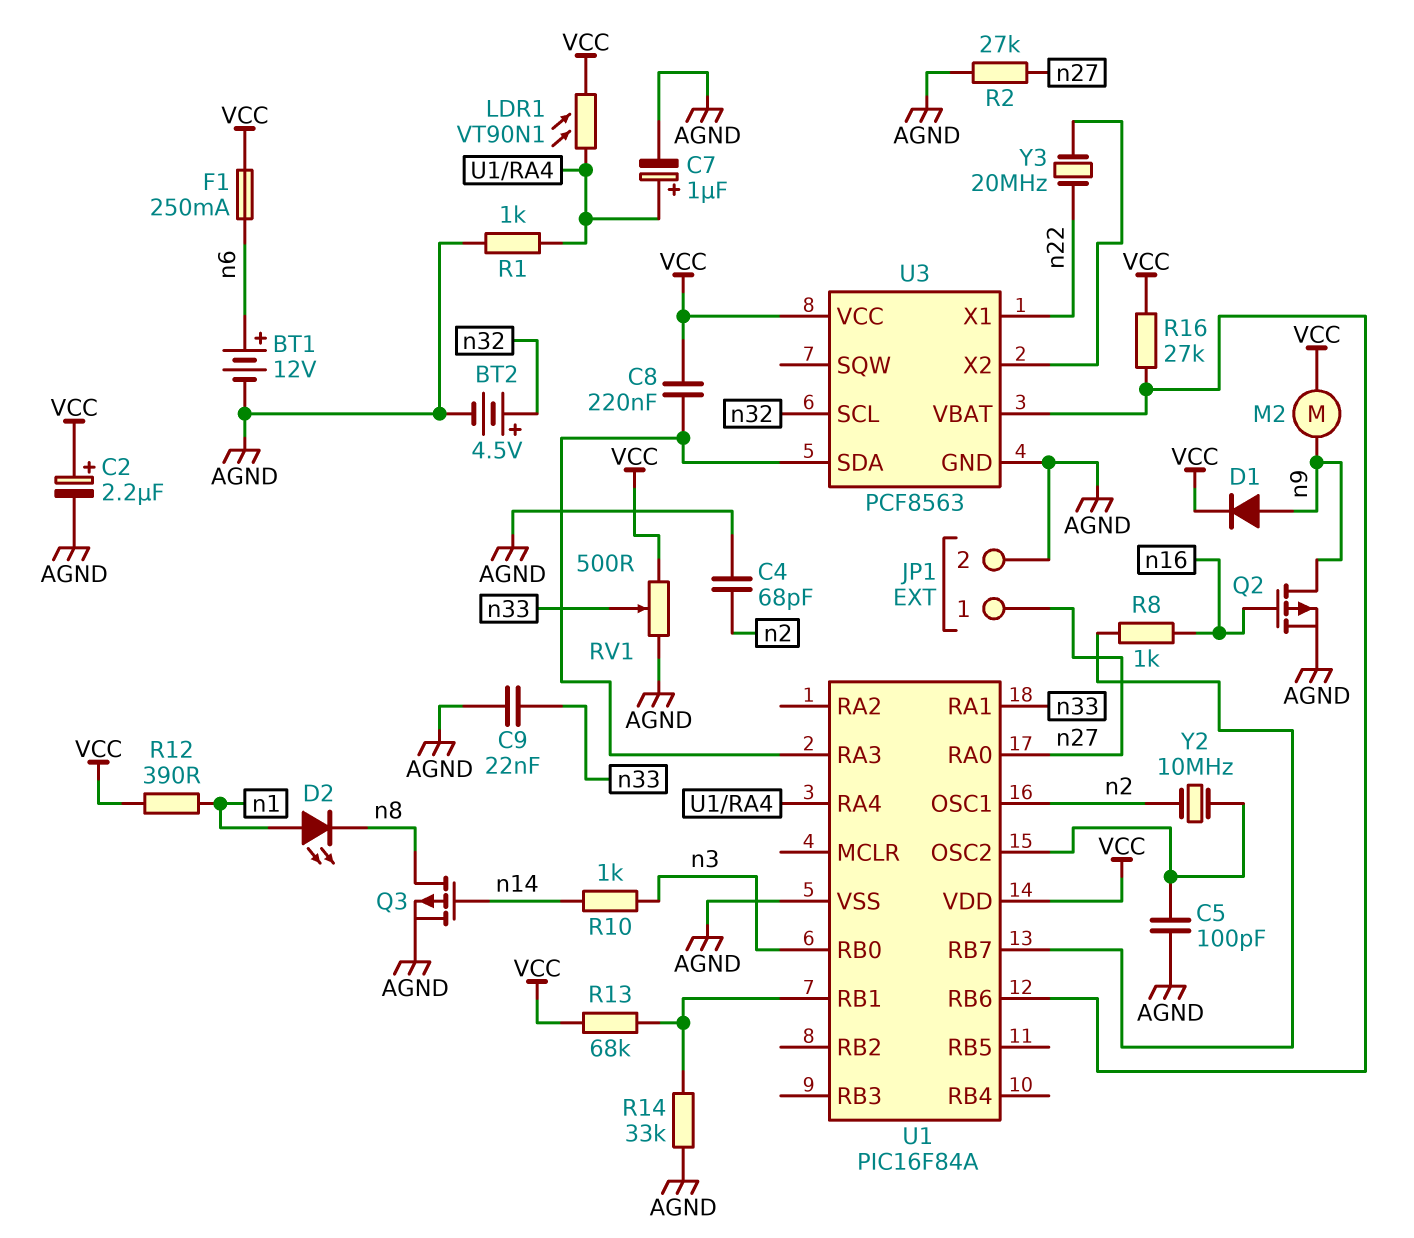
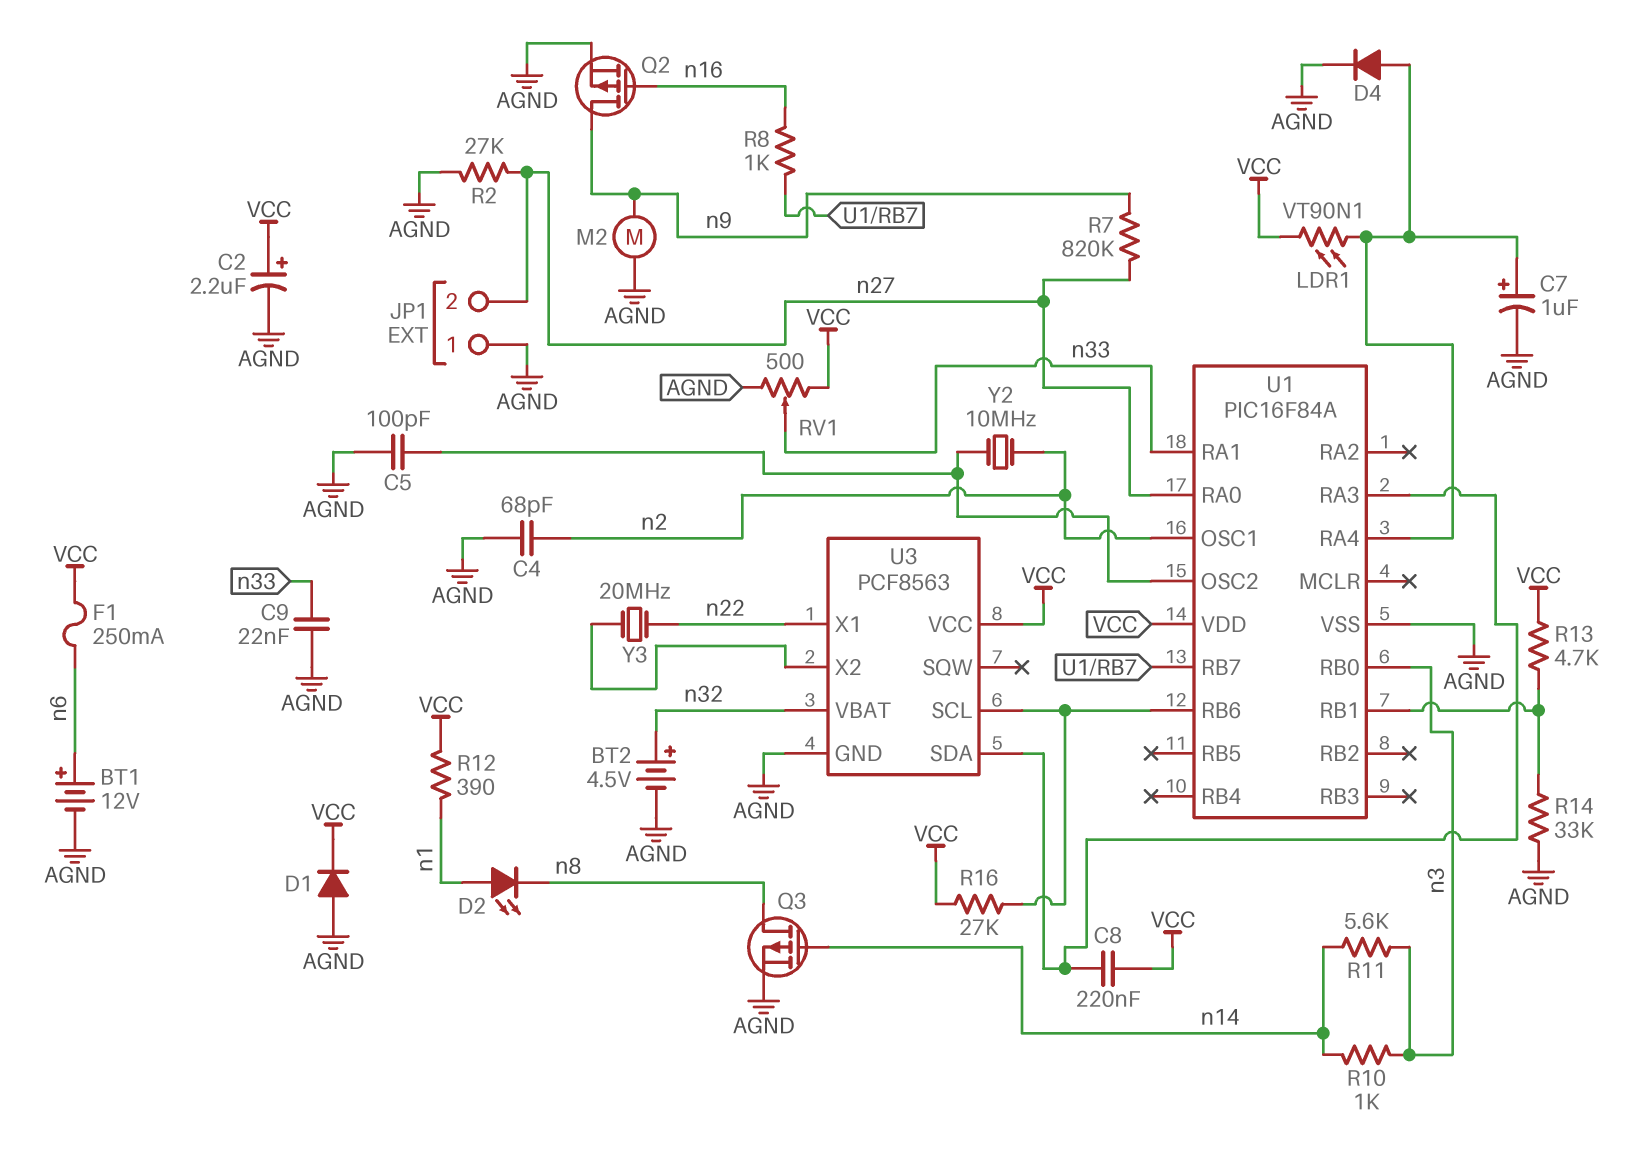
D1: diode (A n9, K VCC) -> diode (A AGND, K VCC)
D4: none -> diode (A U1/RA4, K AGND)
JP1 pin 1: n27 -> AGND
JP1 pin 2: AGND -> n27
M2: motor (VCC, n9) -> motor (AGND, n9)
R1: 1k (AGND, U1/RA4) -> none
R7: none -> 820k (n9, n27)
R11: none -> 5.6k (n3, n14)
R13: 68k (U1/RB1, VCC) -> 4.7k (U1/RB1, VCC)
U3 pin SCL: n32 -> U1/RB6
U3 pin VBAT: U1/RB6 -> n32

